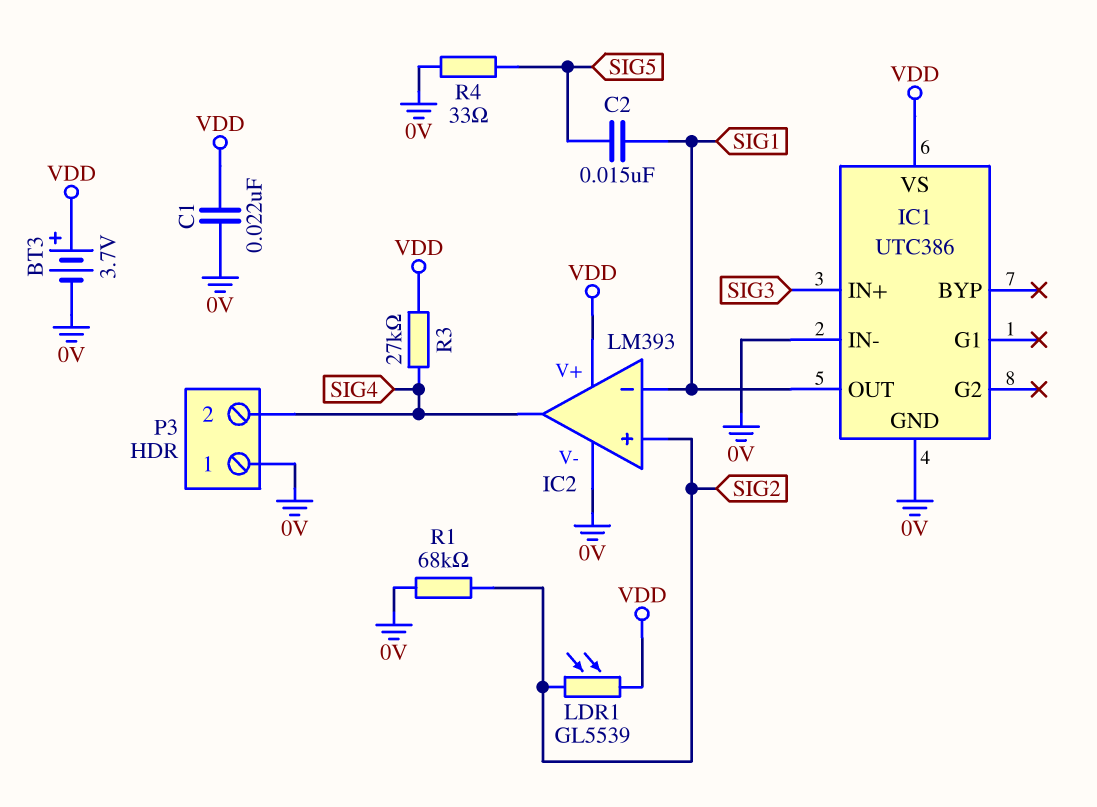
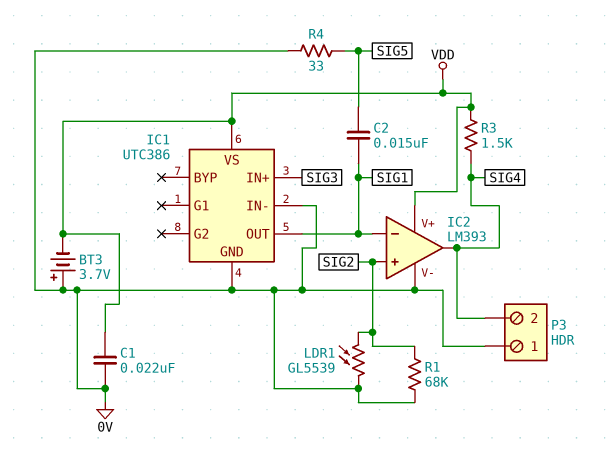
BT3: 3.7V (plus VDD, minus 0V) -> 3.7V (plus 0V, minus VDD)
LDR1: GL5539 (SIG2, VDD) -> GL5539 (0V, SIG2)
R3: 27k (SIG4, VDD) -> 1.5k (SIG4, VDD)

